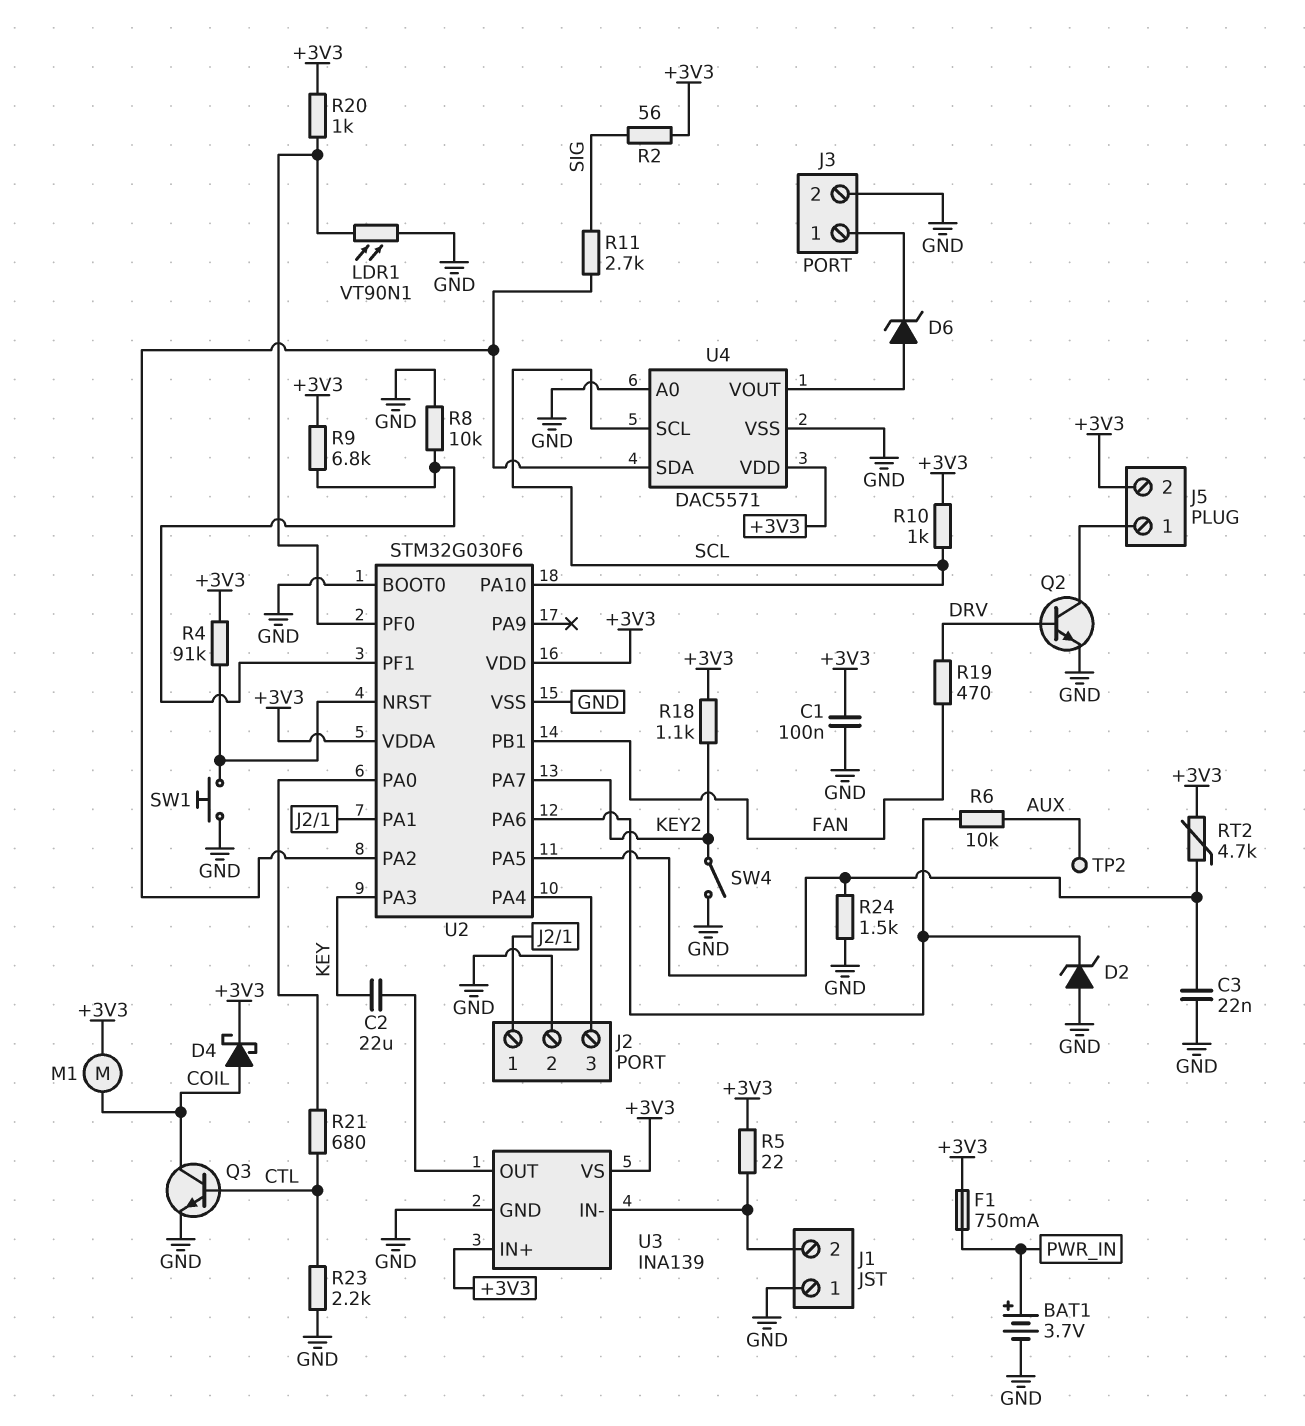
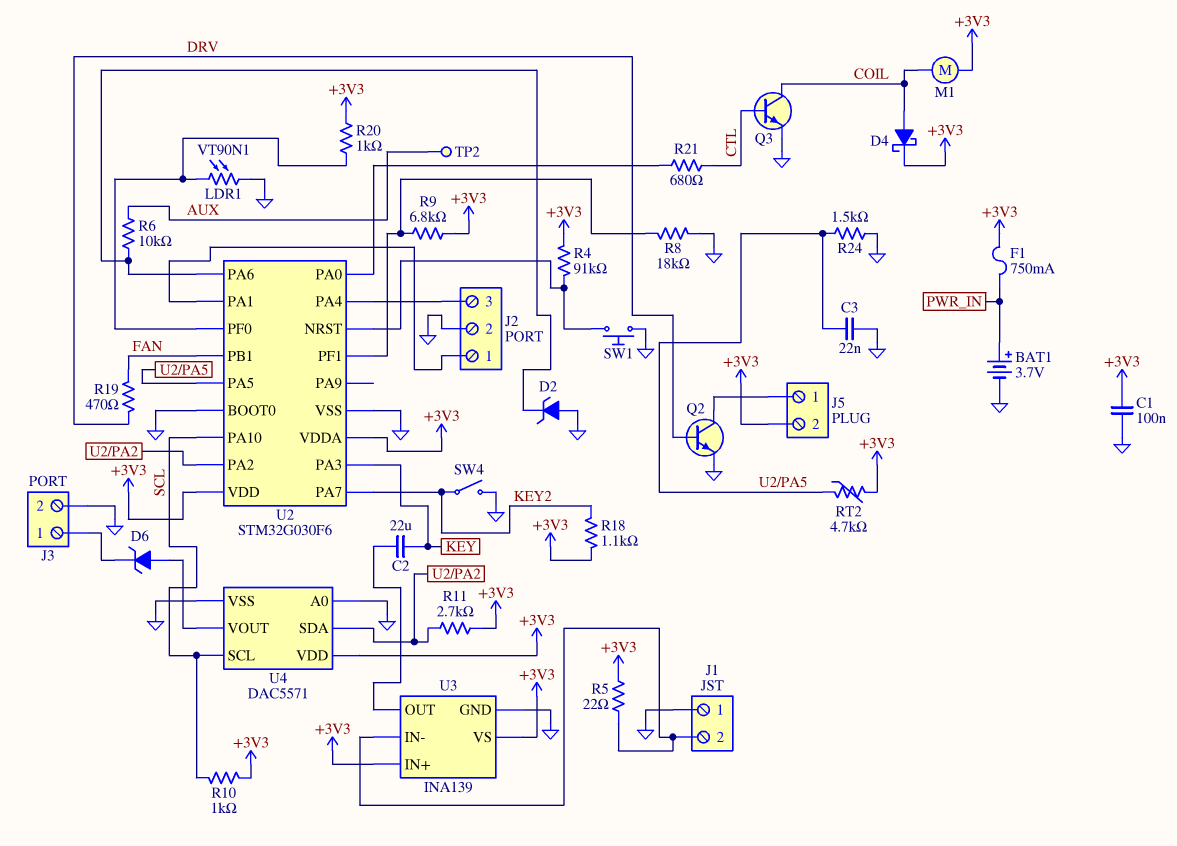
R2: 56 (+3V3, SIG) -> none
R8: 10k (GND, U2/PF1) -> 18k (GND, U2/PF1)
R11: 2.7k (SIG, U2/PA2) -> 2.7k (+3V3, U2/PA2)
R23: 2.2k (CTL, GND) -> none

